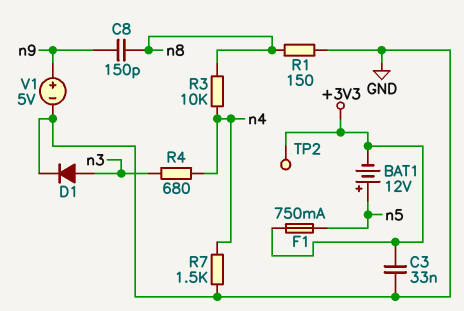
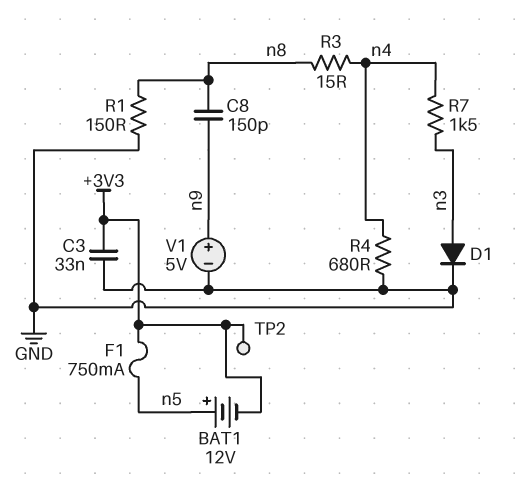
R3: 10k (n4, n8) -> 15 (n4, n8)
R4: 680 (n3, n4) -> 680 (GND, n4)
R7: 1.5k (GND, n4) -> 1.5k (n3, n4)

